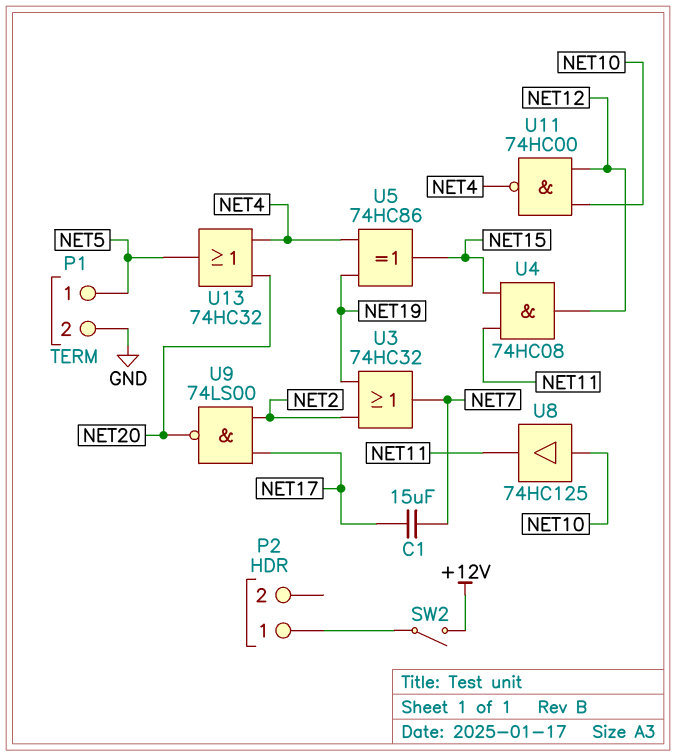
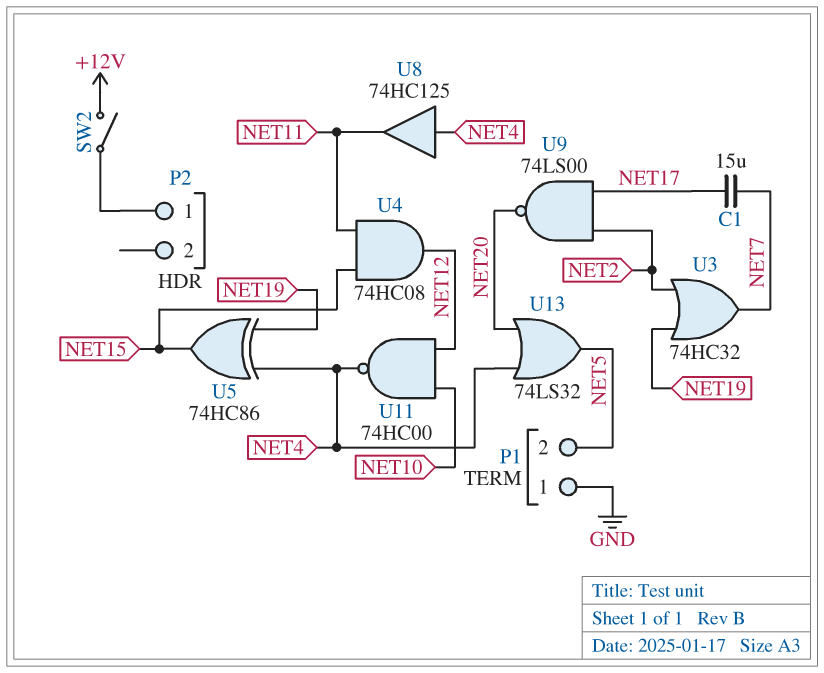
P1 pin 1: NET5 -> GND
P1 pin 2: GND -> NET5
U8: buffer 74HC125 (in NET10, out NET11) -> buffer 74HC125 (in NET4, out NET11)
U13: OR 74HC32 (in NET4, in NET20, out NET5) -> OR 74LS32 (in NET4, in NET20, out NET5)

